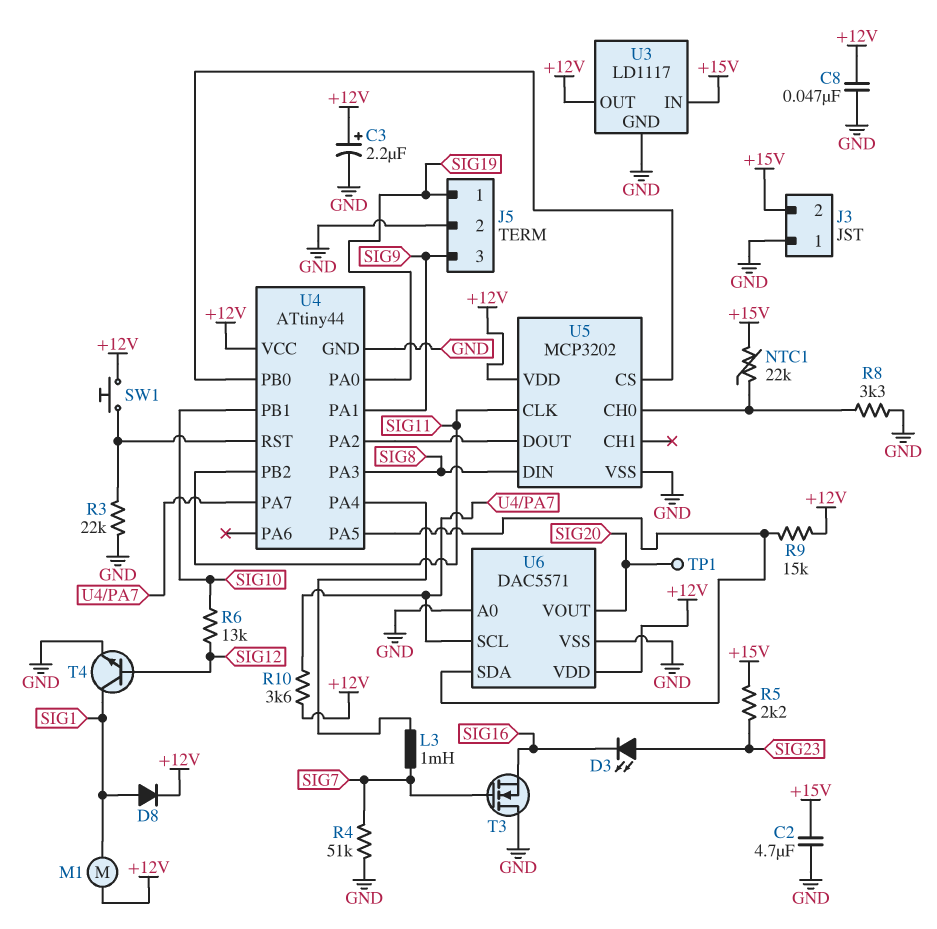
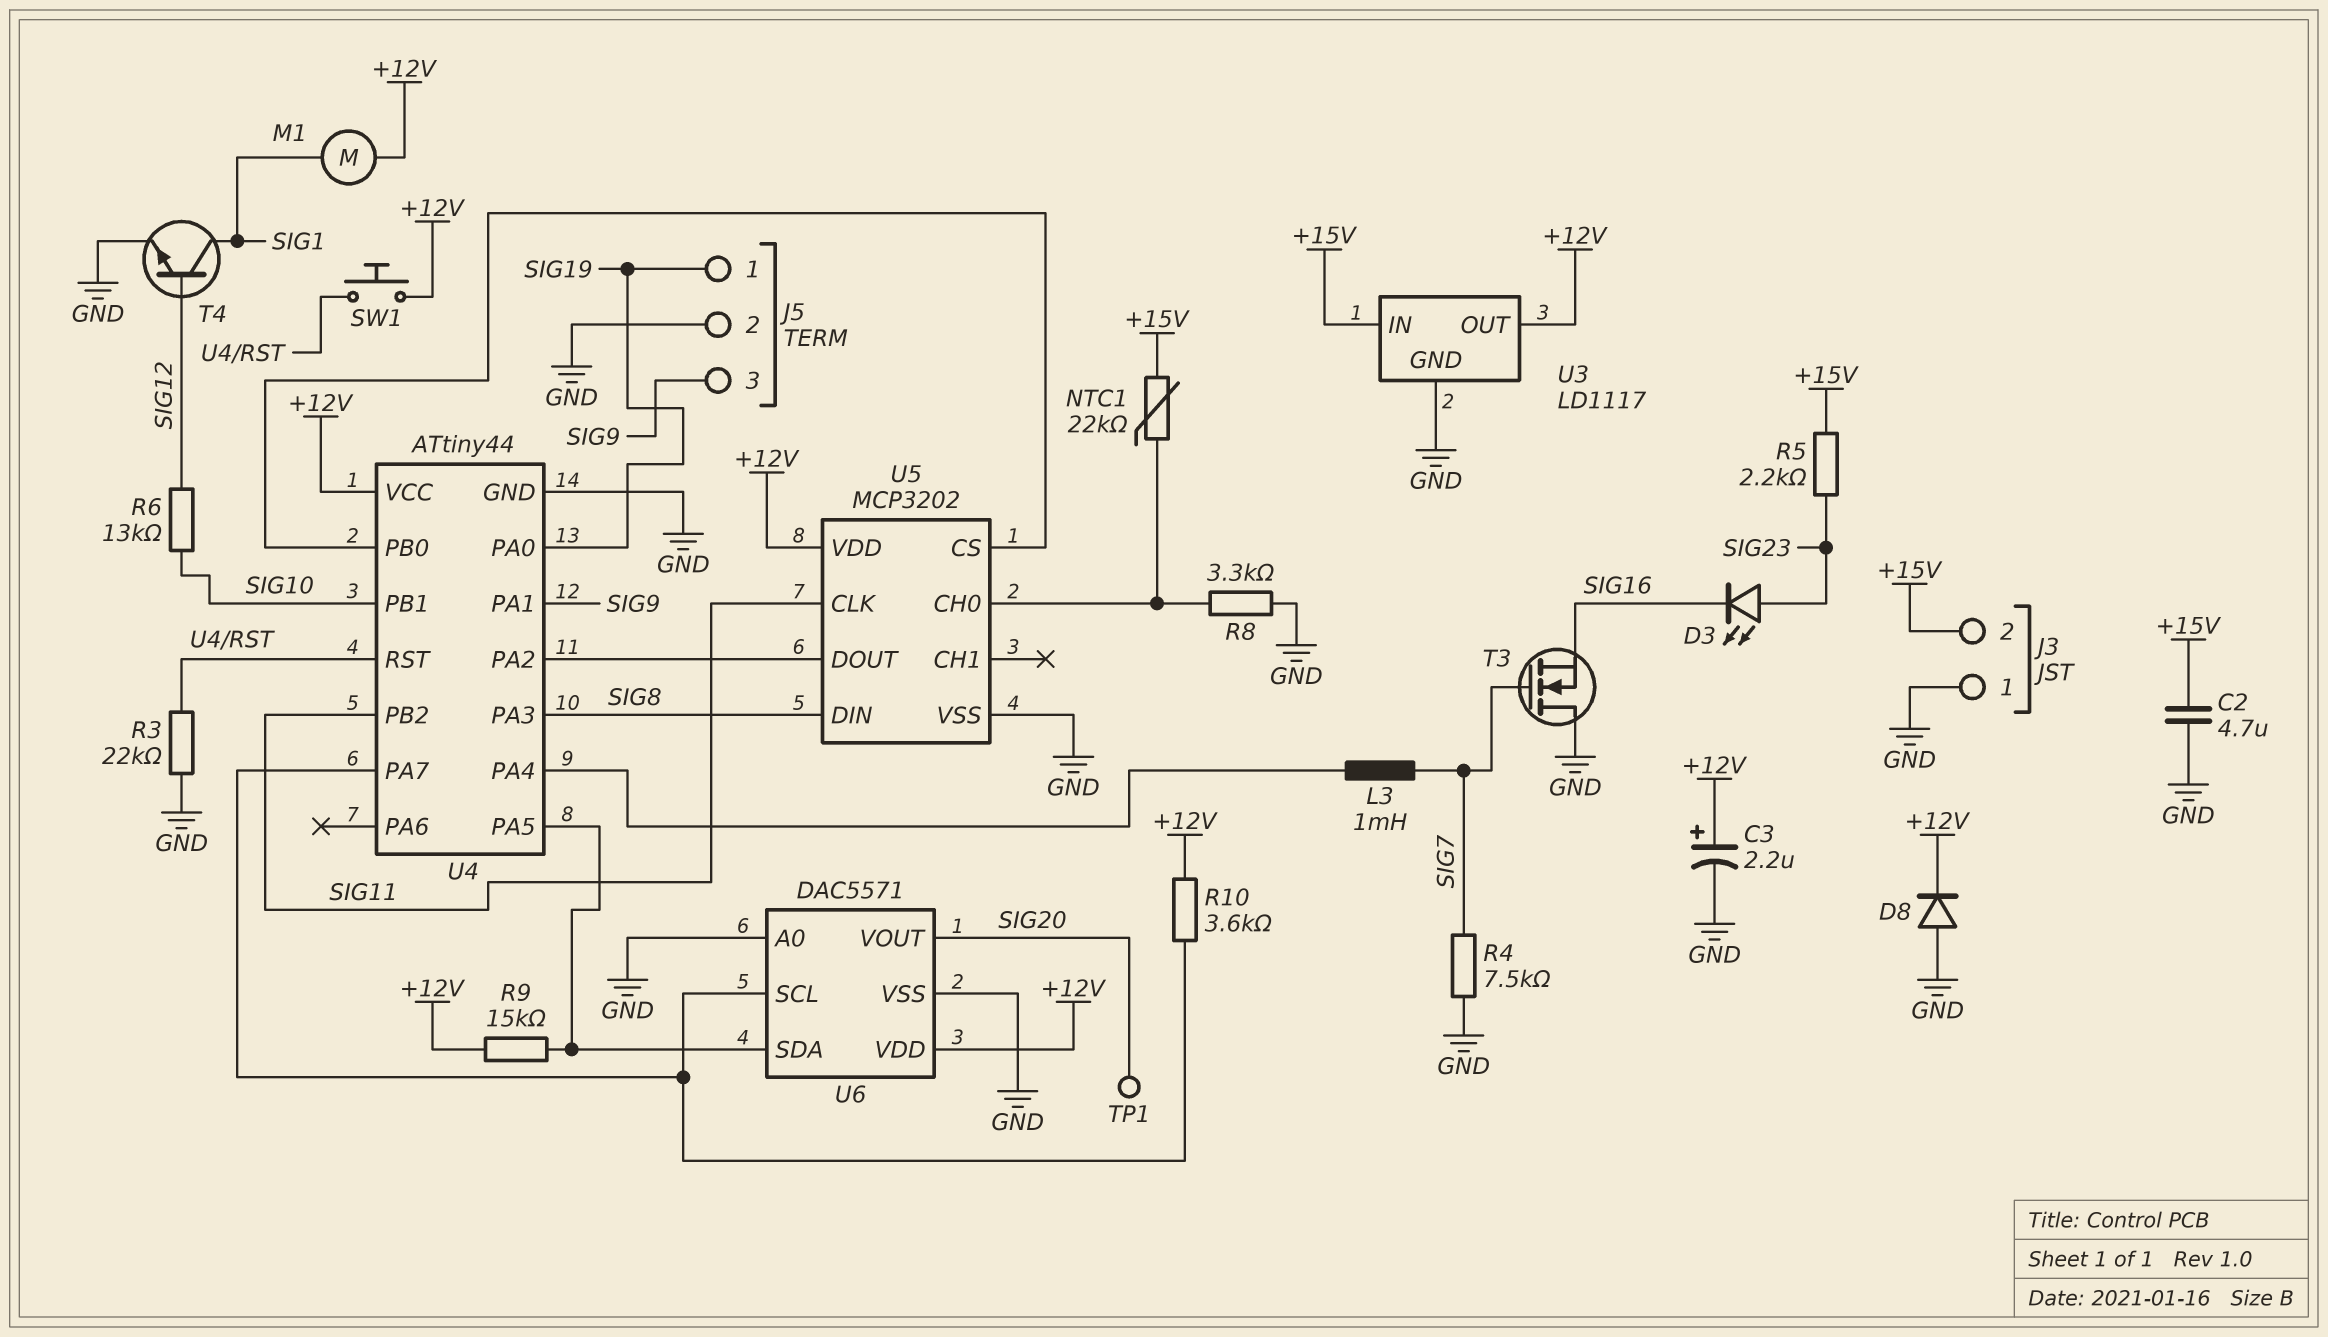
C8: 47nF (+12V, GND) -> none
D8: diode (A SIG1, K +12V) -> diode (A GND, K +12V)
R4: 51k (GND, SIG7) -> 7.5k (GND, SIG7)

